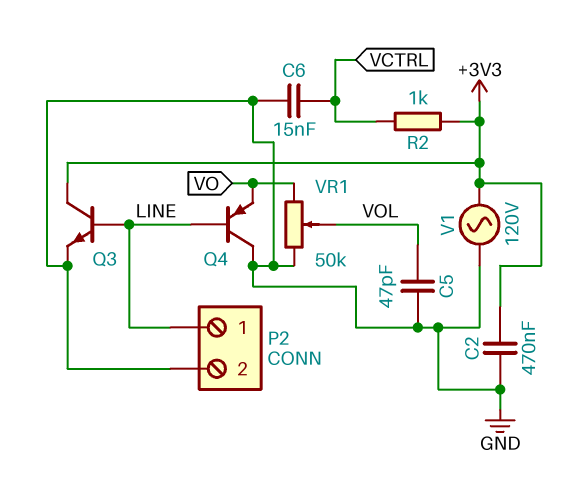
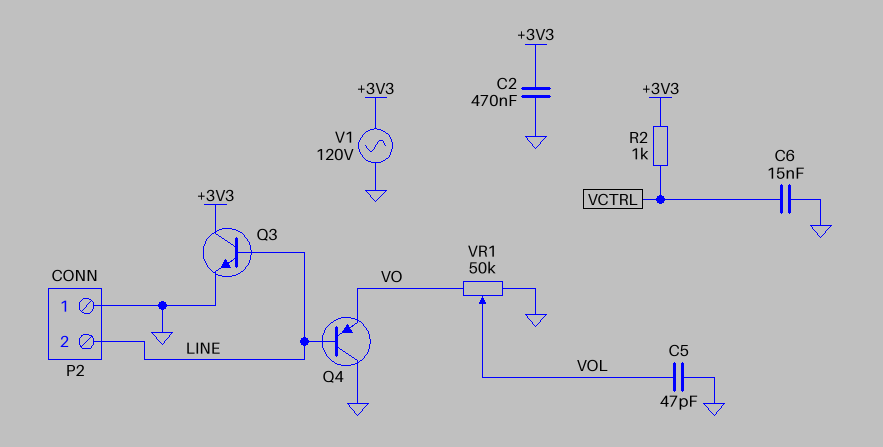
P2 pin 1: LINE -> GND
P2 pin 2: GND -> LINE

